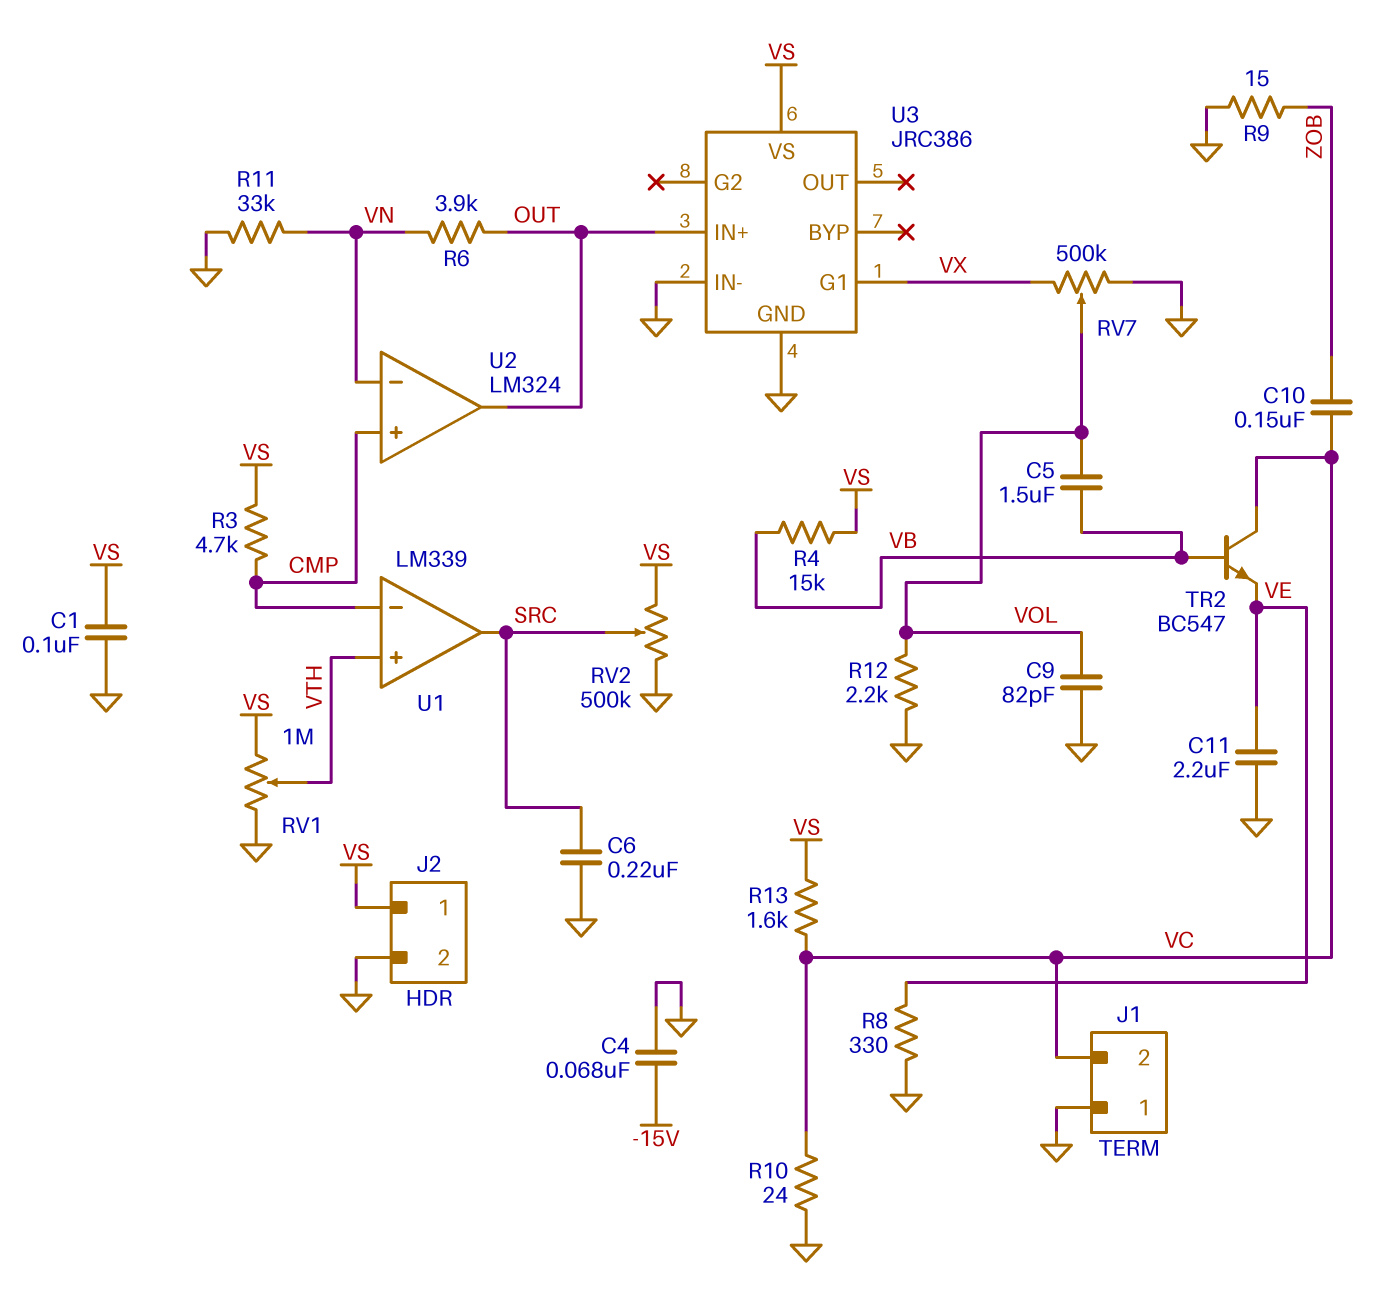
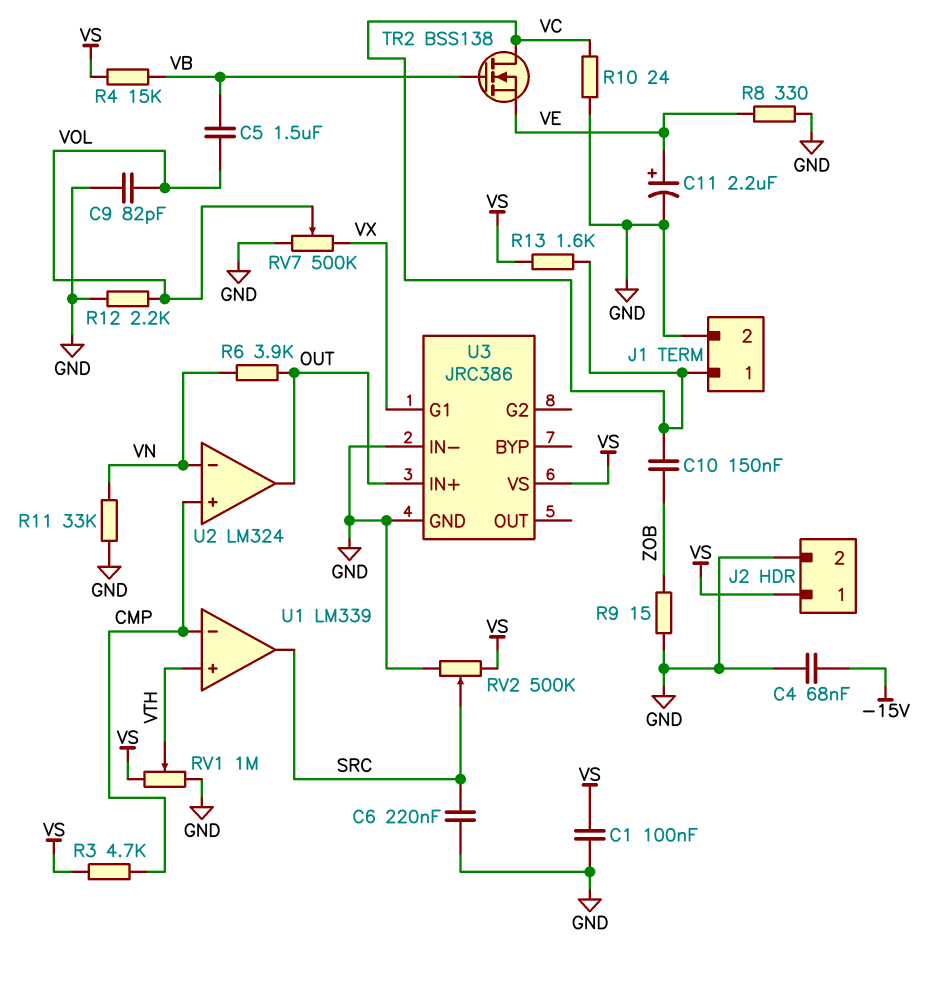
C11: 2.2uF (GND, VE) -> 2.2uF (plus VE, minus GND)
J1 pin 1: GND -> VC
J1 pin 2: VC -> GND
TR2: NPN BC547 (B VB, C VC, E VE) -> NMOS BSS138 (G VB, D VC, S VE)

